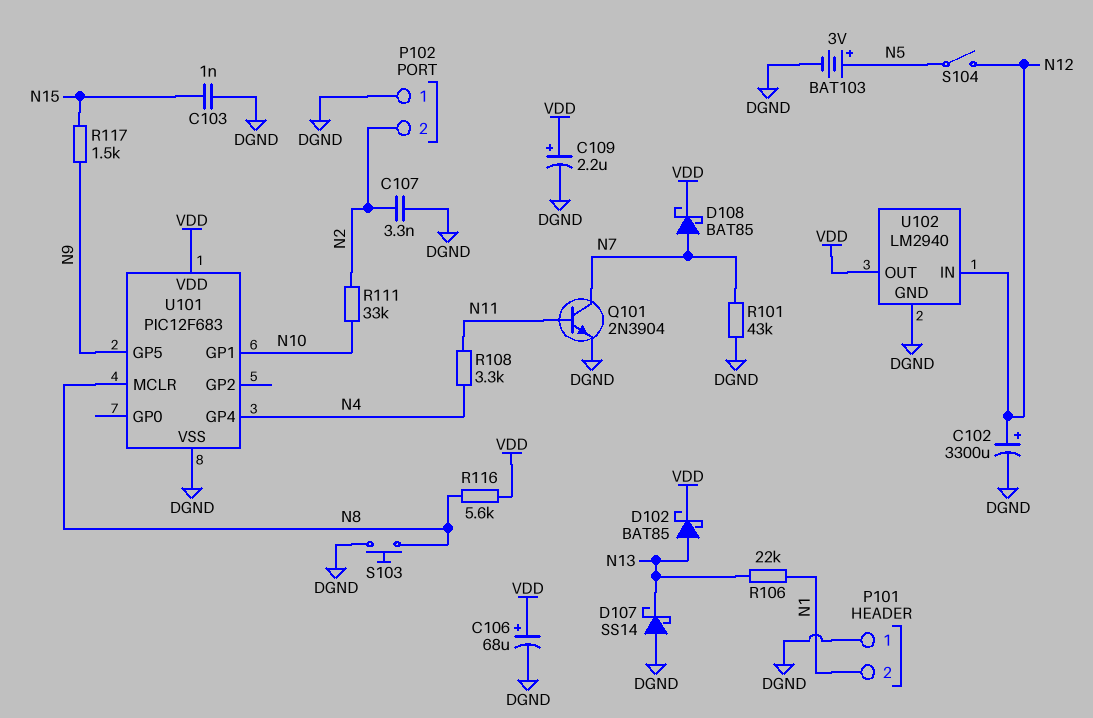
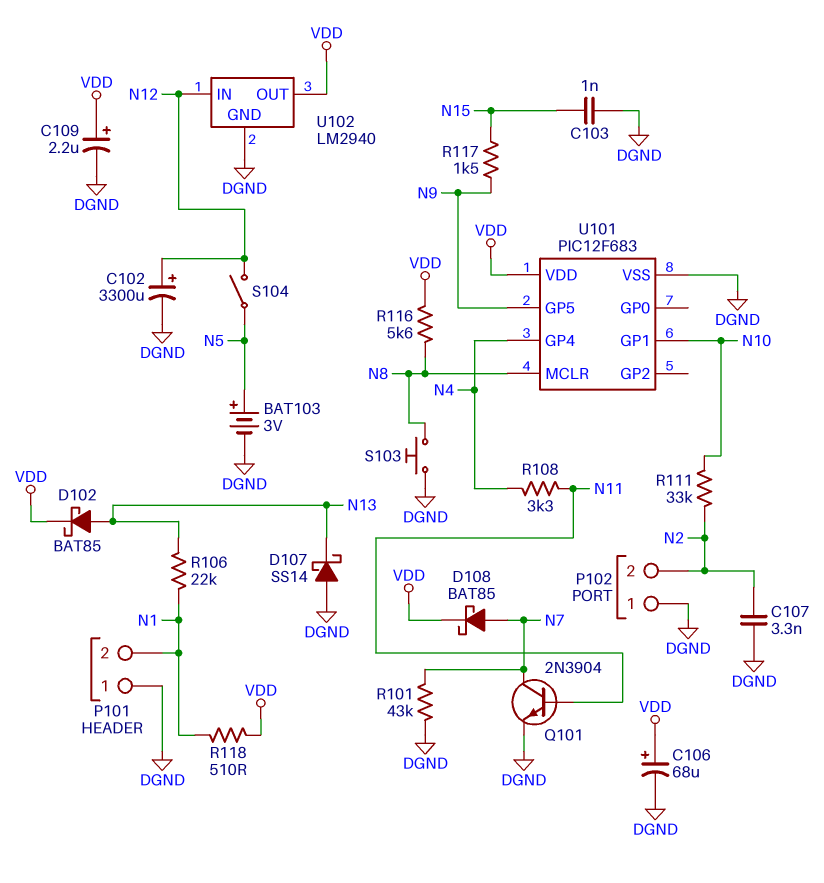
R118: none -> 510 (N1, VDD)

